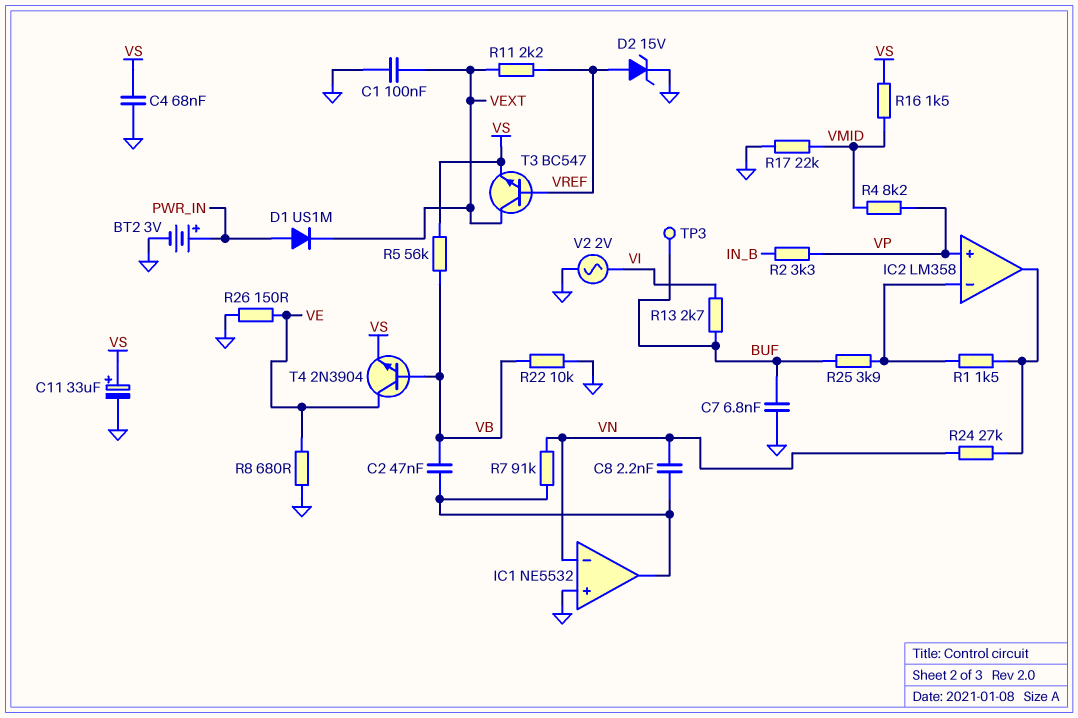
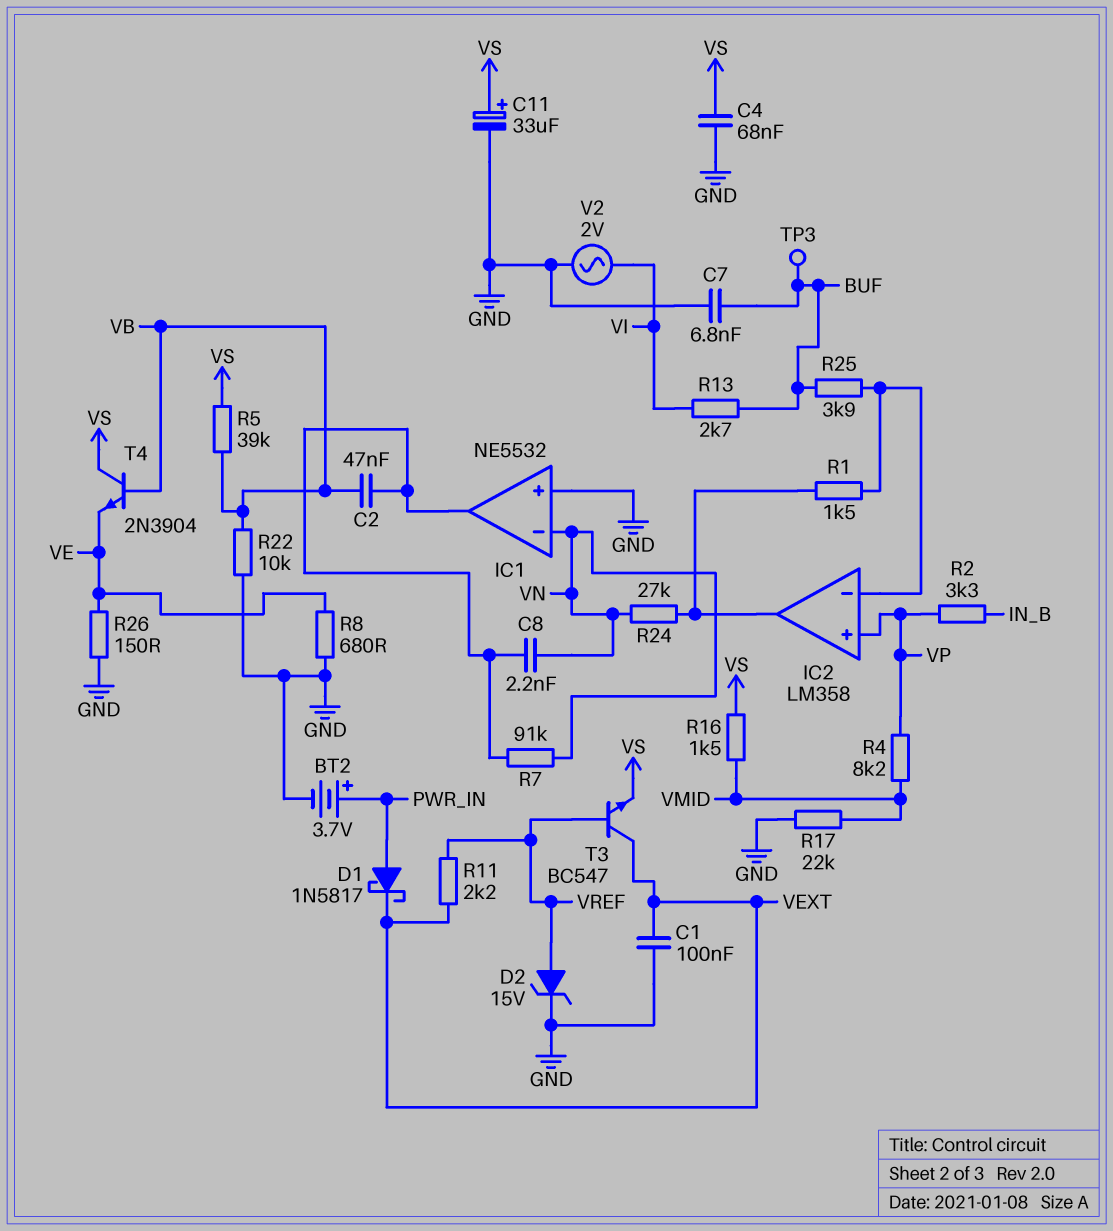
BT2: 3V (plus PWR_IN, minus GND) -> 3.7V (plus PWR_IN, minus GND)
D1: diode US1M (A PWR_IN, K VEXT) -> schottky 1N5817 (A PWR_IN, K VEXT)
R5: 56k (VB, VS) -> 39k (VB, VS)
T4: NPN 2N3904 (B VB, C VE, E VS) -> NPN 2N3904 (B VB, C VS, E VE)

